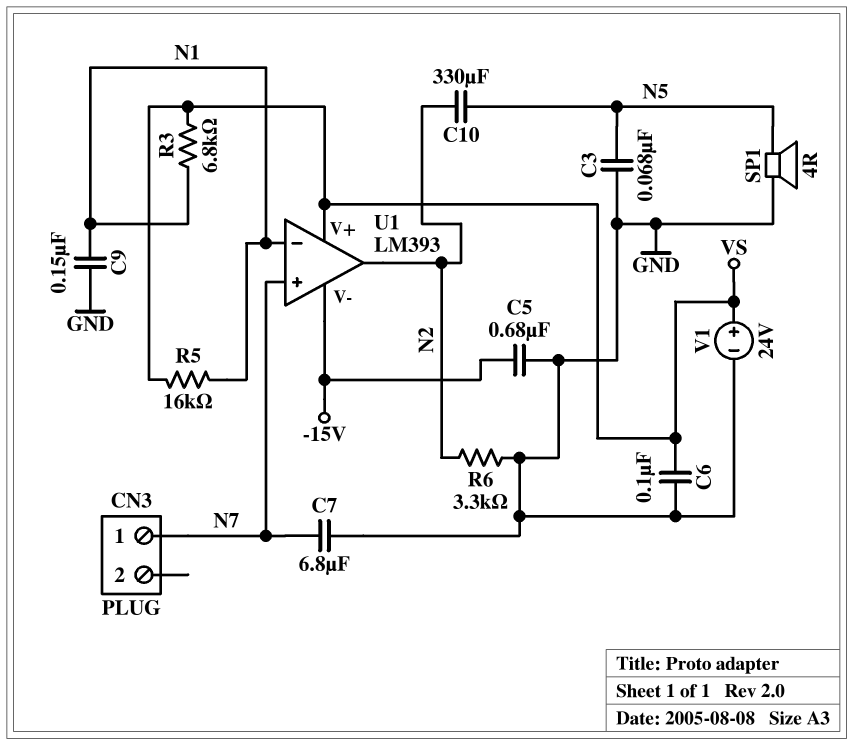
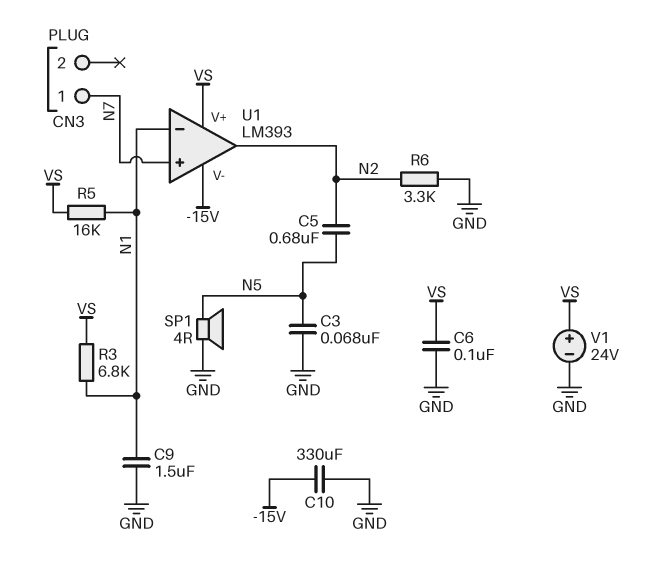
C5: 680nF (-15V, GND) -> 680nF (N2, N5)
C7: 6.8uF (GND, N7) -> none
C9: 150nF (GND, N1) -> 1.5uF (GND, N1)
C10: 330uF (N2, N5) -> 330uF (-15V, GND)

